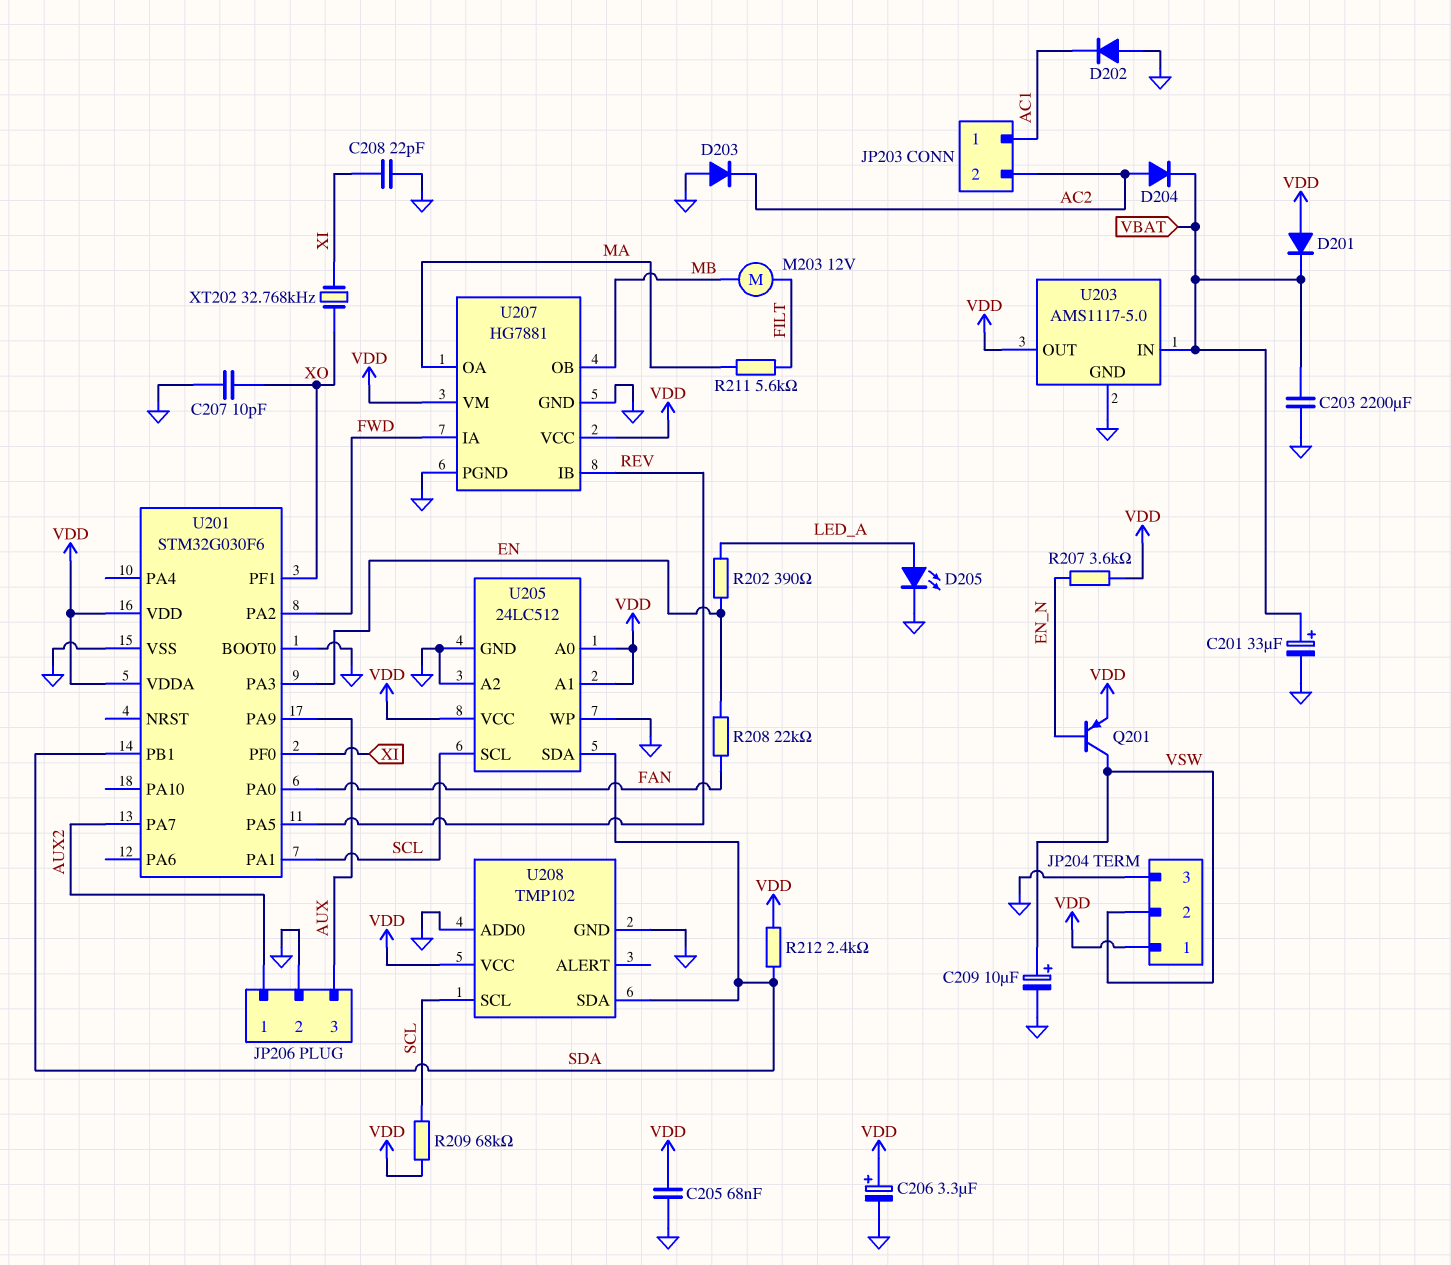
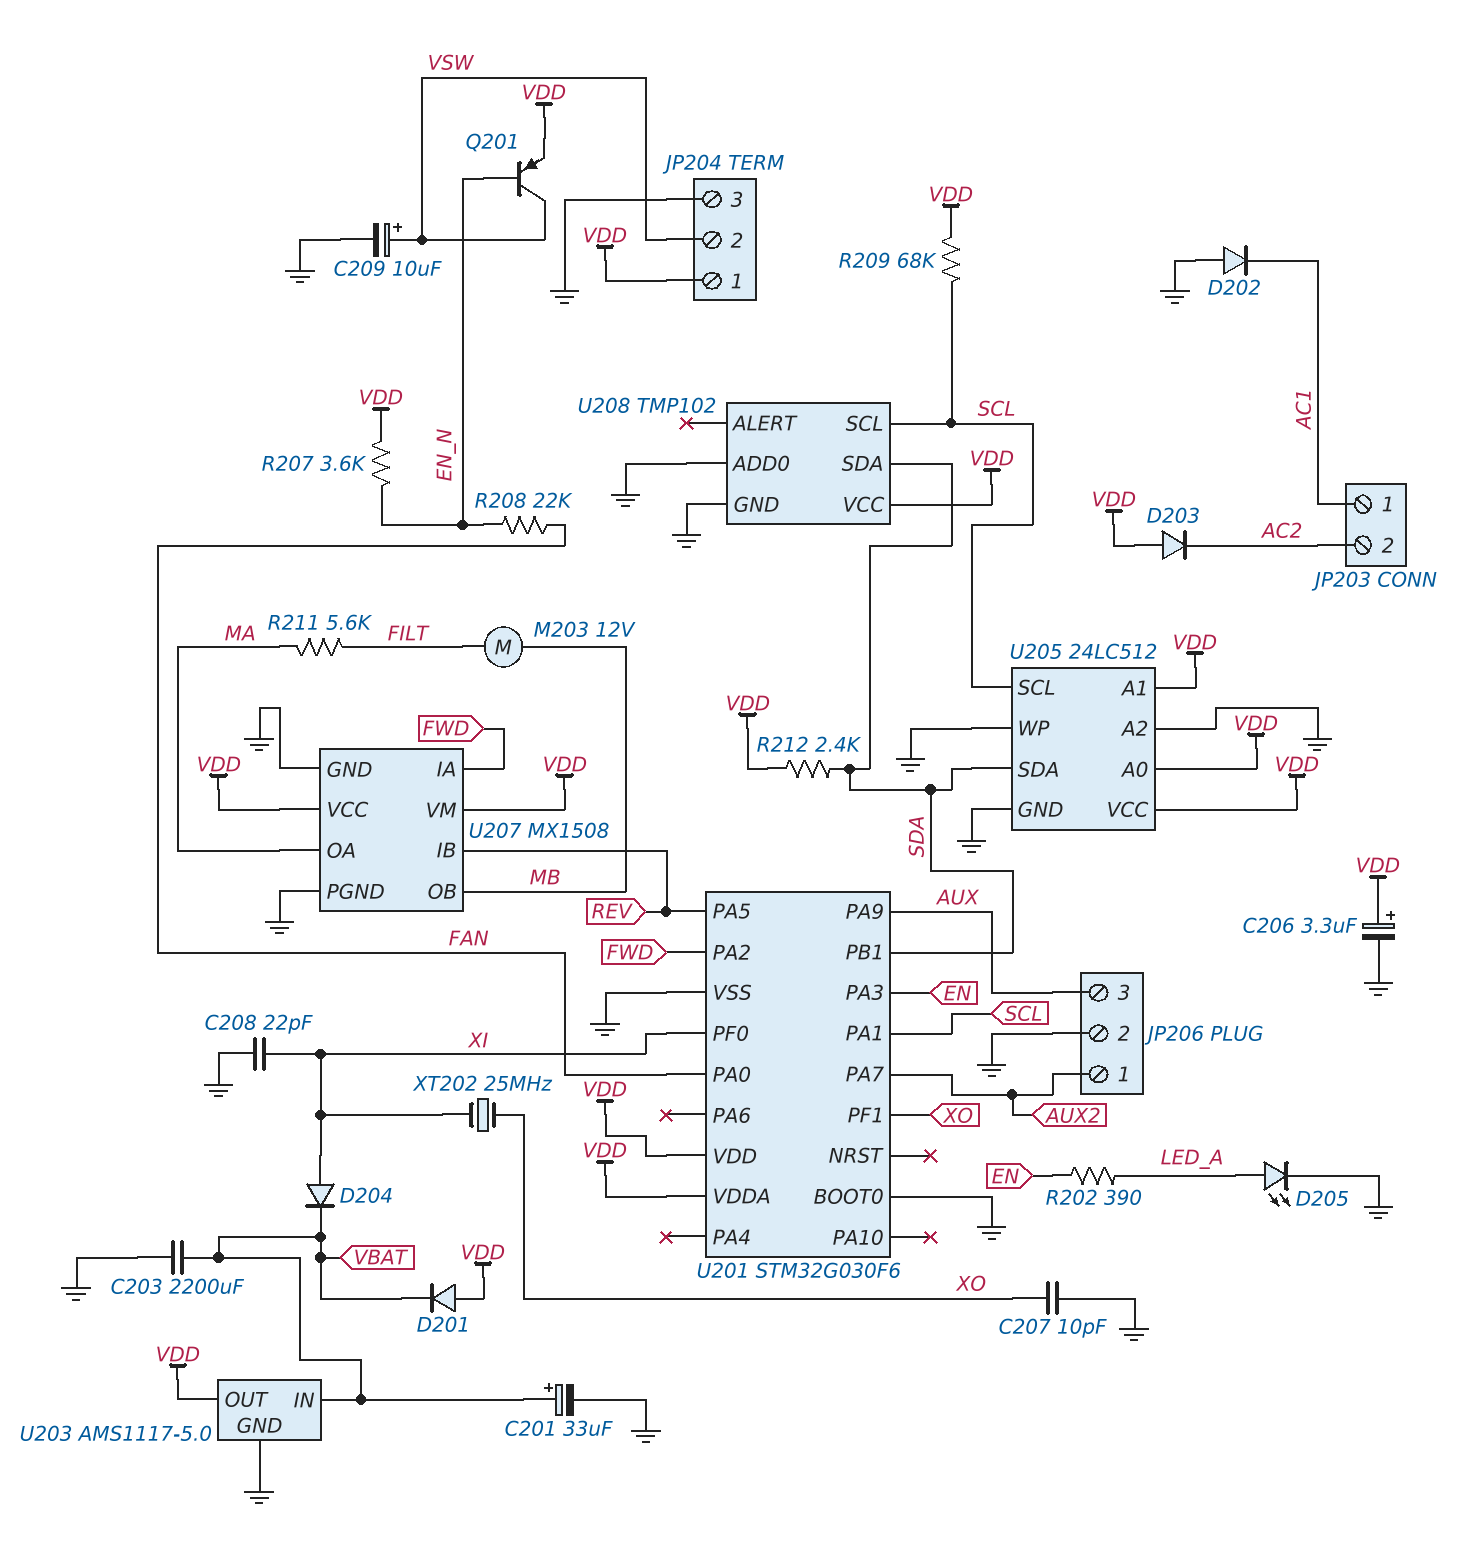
C205: 68nF (GND, VDD) -> none
D203: diode (A GND, K AC2) -> diode (A VDD, K AC2)
D204: diode (A AC2, K VBAT) -> diode (A XI, K VBAT)
R208: 22k (EN, FAN) -> 22k (EN_N, FAN)
U207: HG7881 -> MX1508
XT202: 32.768kHz (XI, XO) -> 25MHz (XI, XO)

